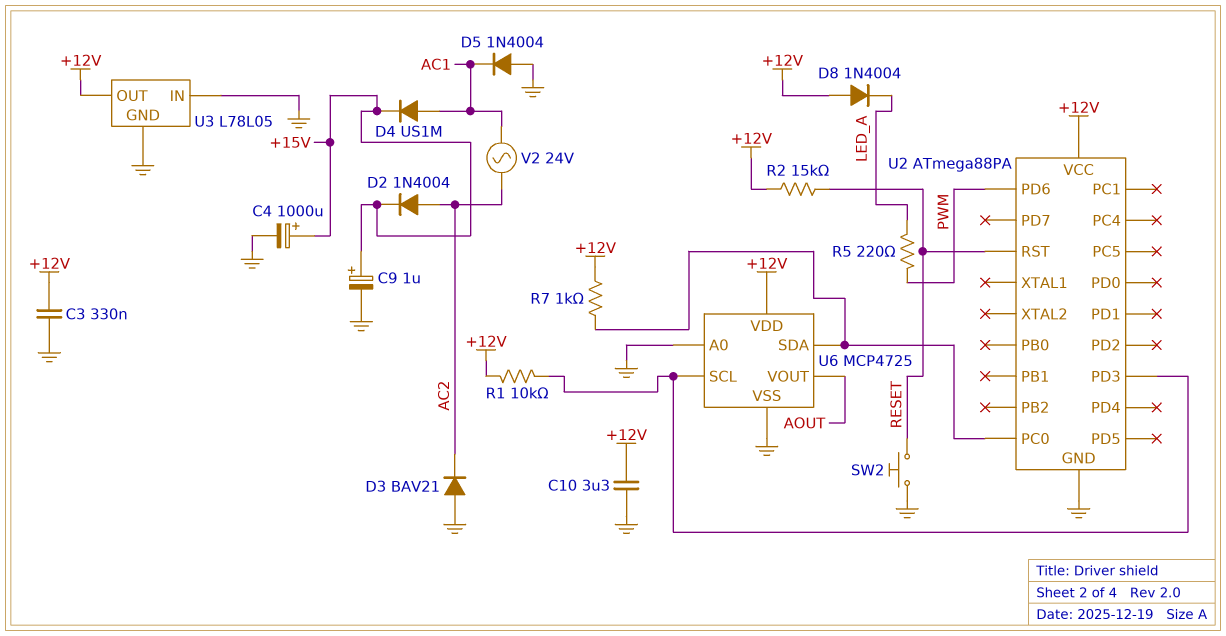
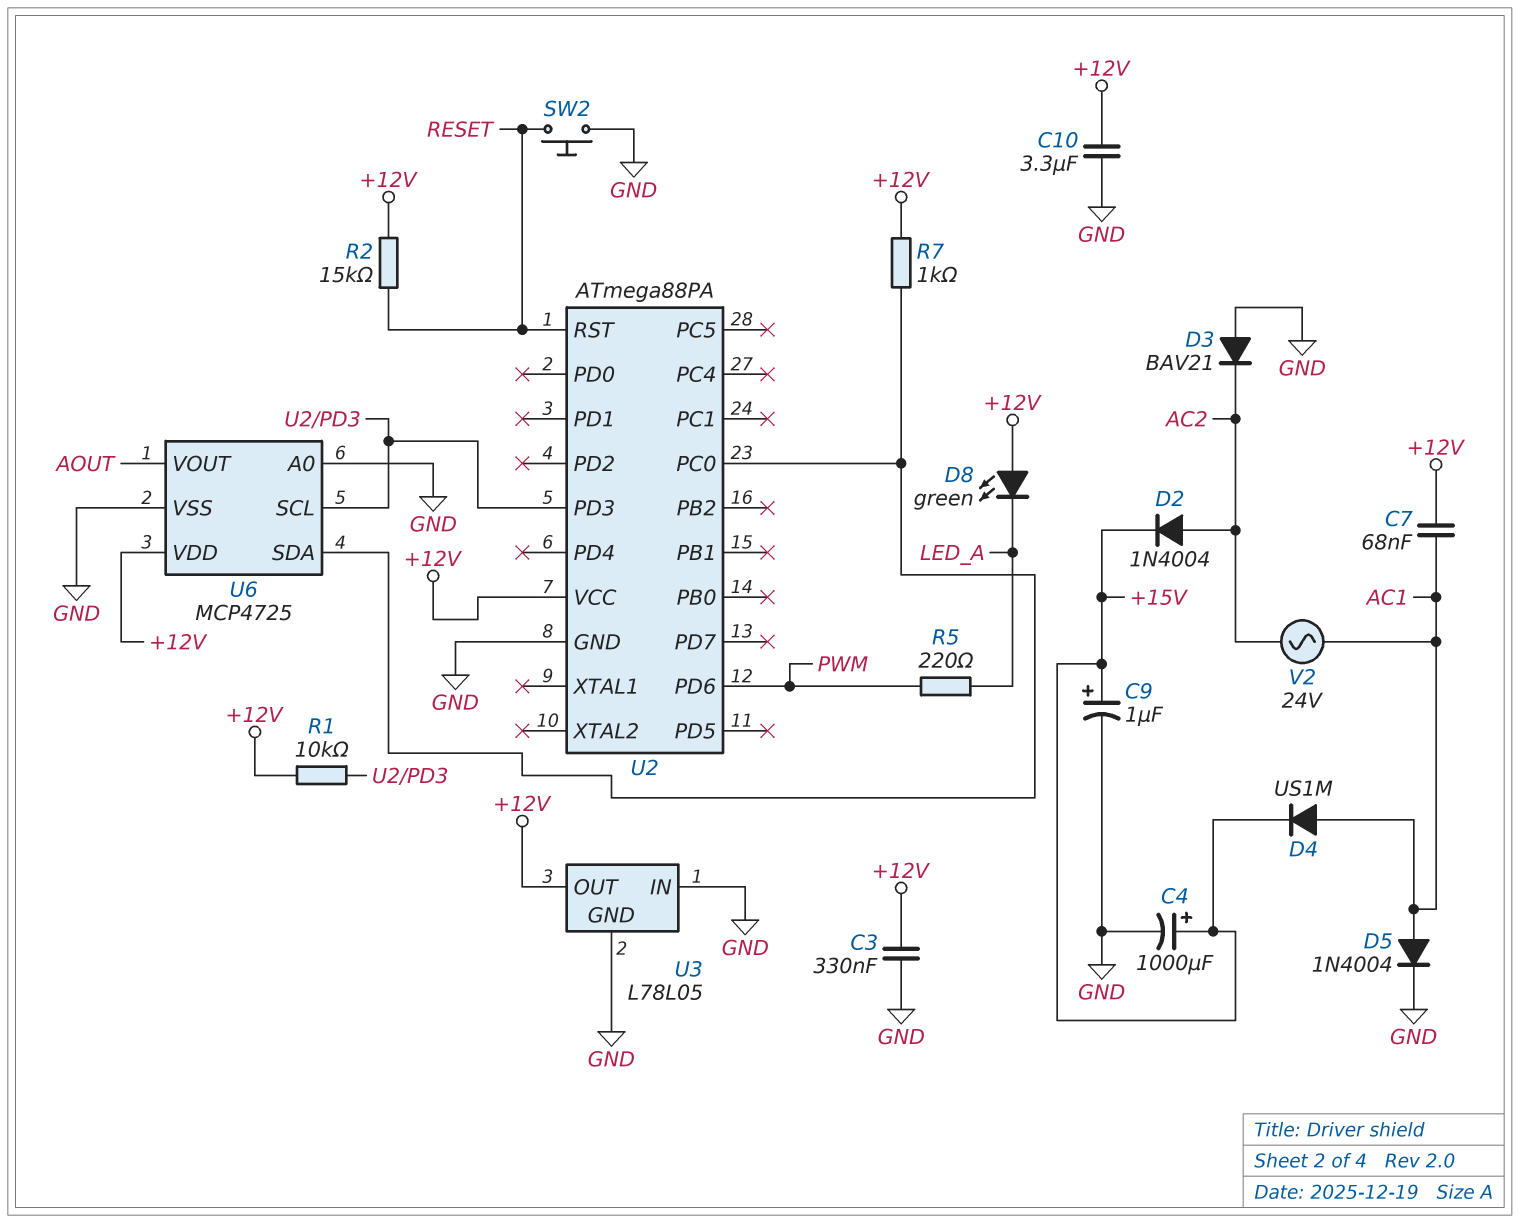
C7: none -> 68nF (+12V, AC1)
D5: diode 1N4004 (A GND, K AC1) -> diode 1N4004 (A AC1, K GND)
D8: diode 1N4004 (A +12V, K LED_A) -> LED green (A +12V, K LED_A)

